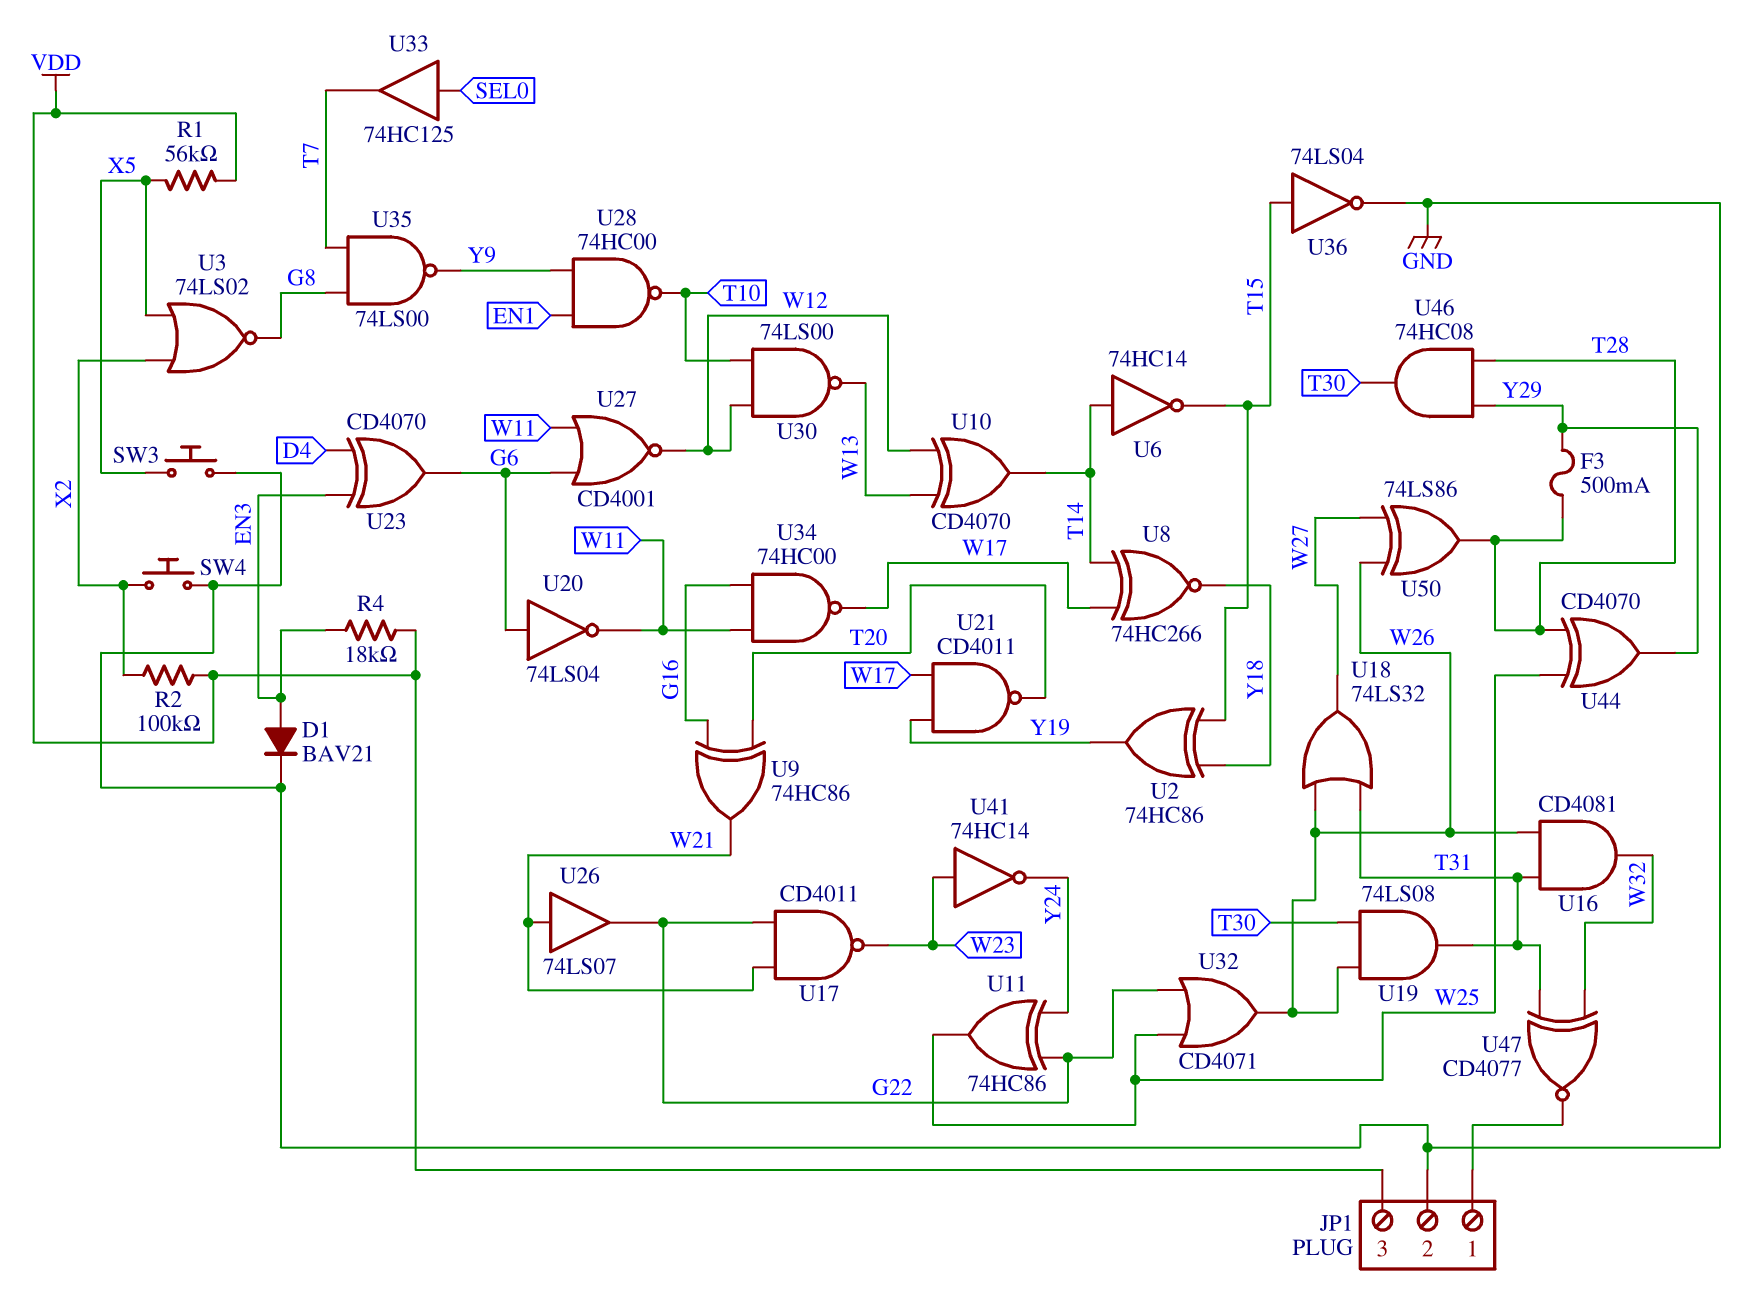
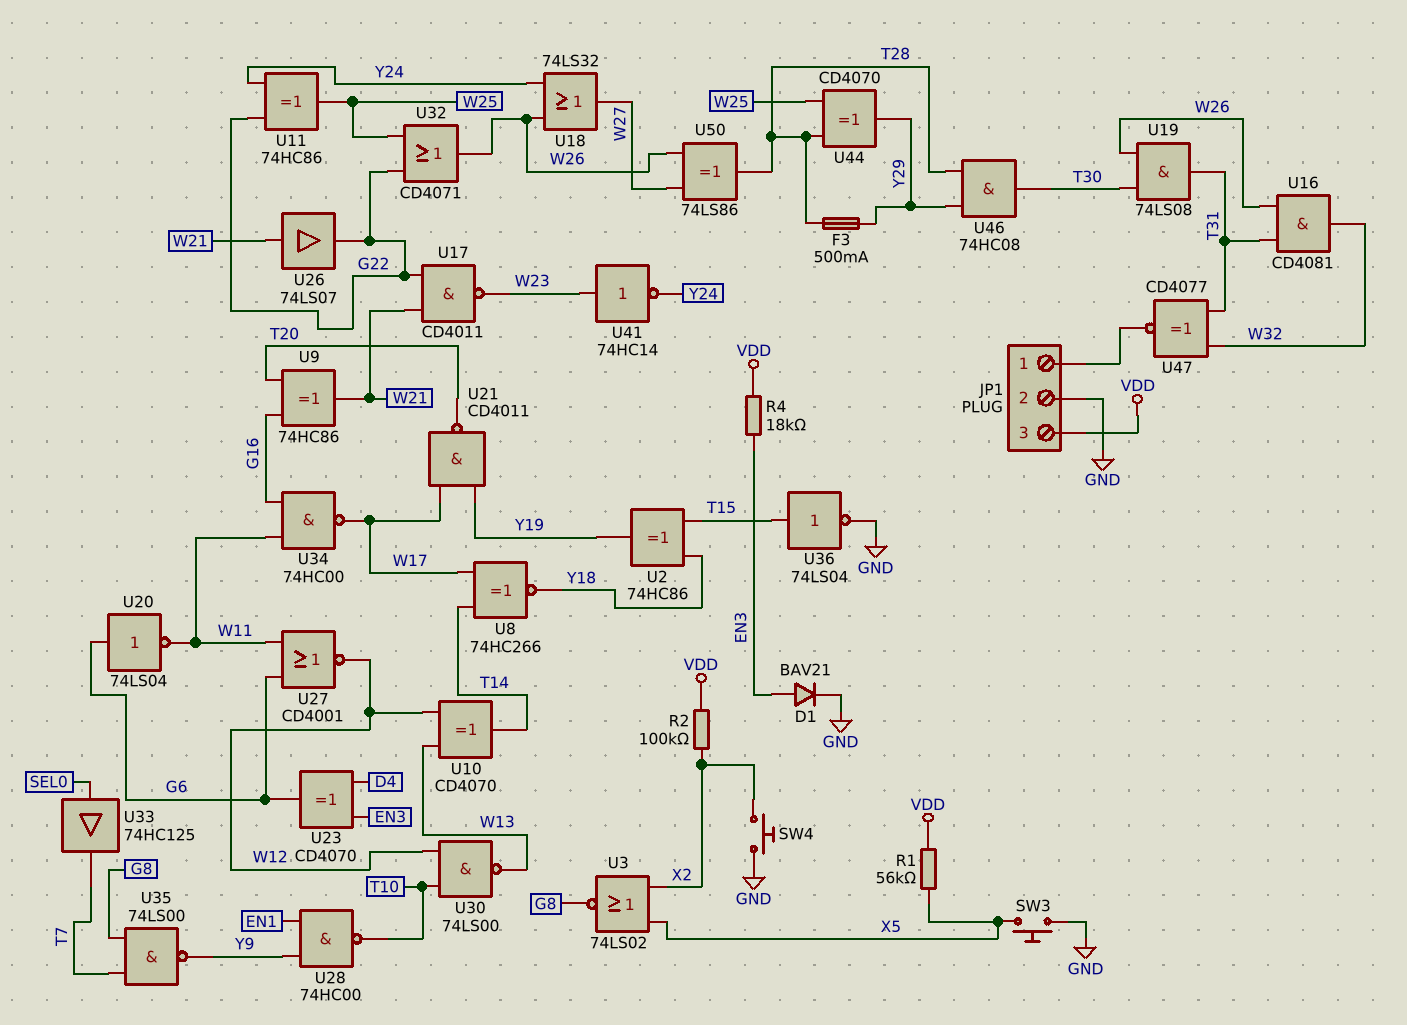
U6: NOT 74HC14 (in T14, out T15) -> none
U18: OR 74LS32 (in T31, in W26, out W27) -> OR 74LS32 (in W26, in Y24, out W27)

